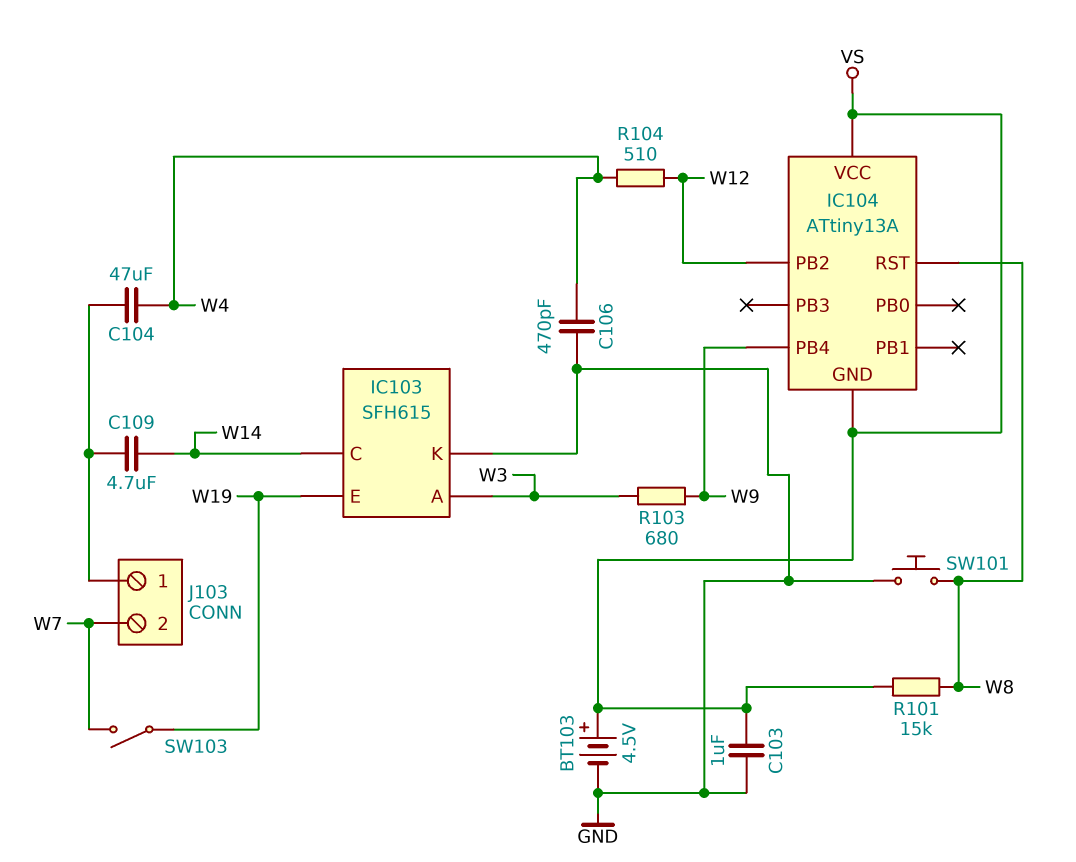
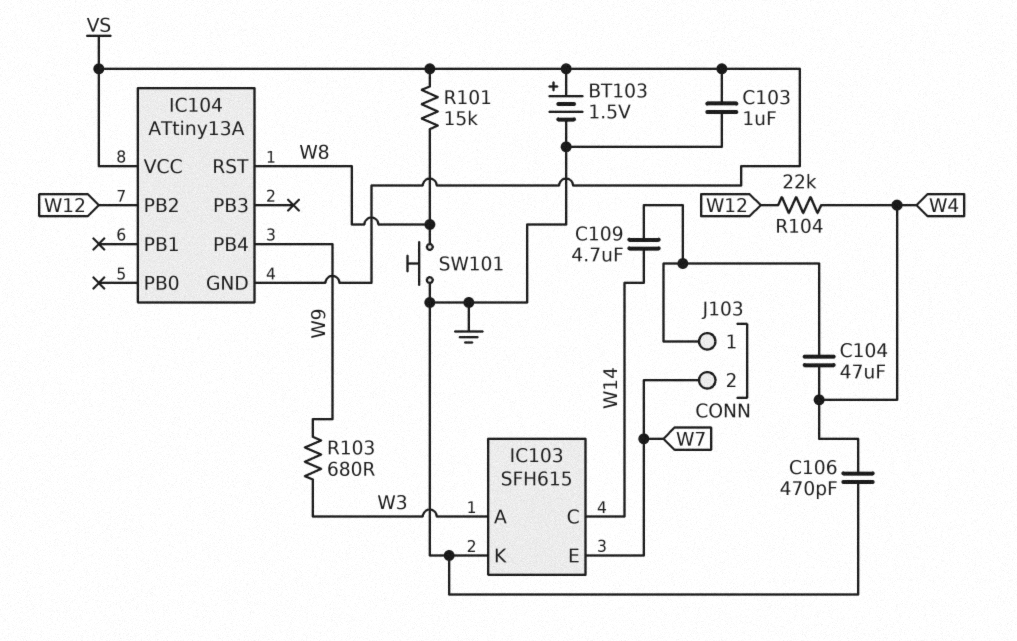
BT103: 4.5V (plus VS, minus GND) -> 1.5V (plus VS, minus GND)
IC103 pin E: W19 -> W7
R104: 510 (W4, W12) -> 22k (W4, W12)
SW103: switch (W7, W19) -> none

